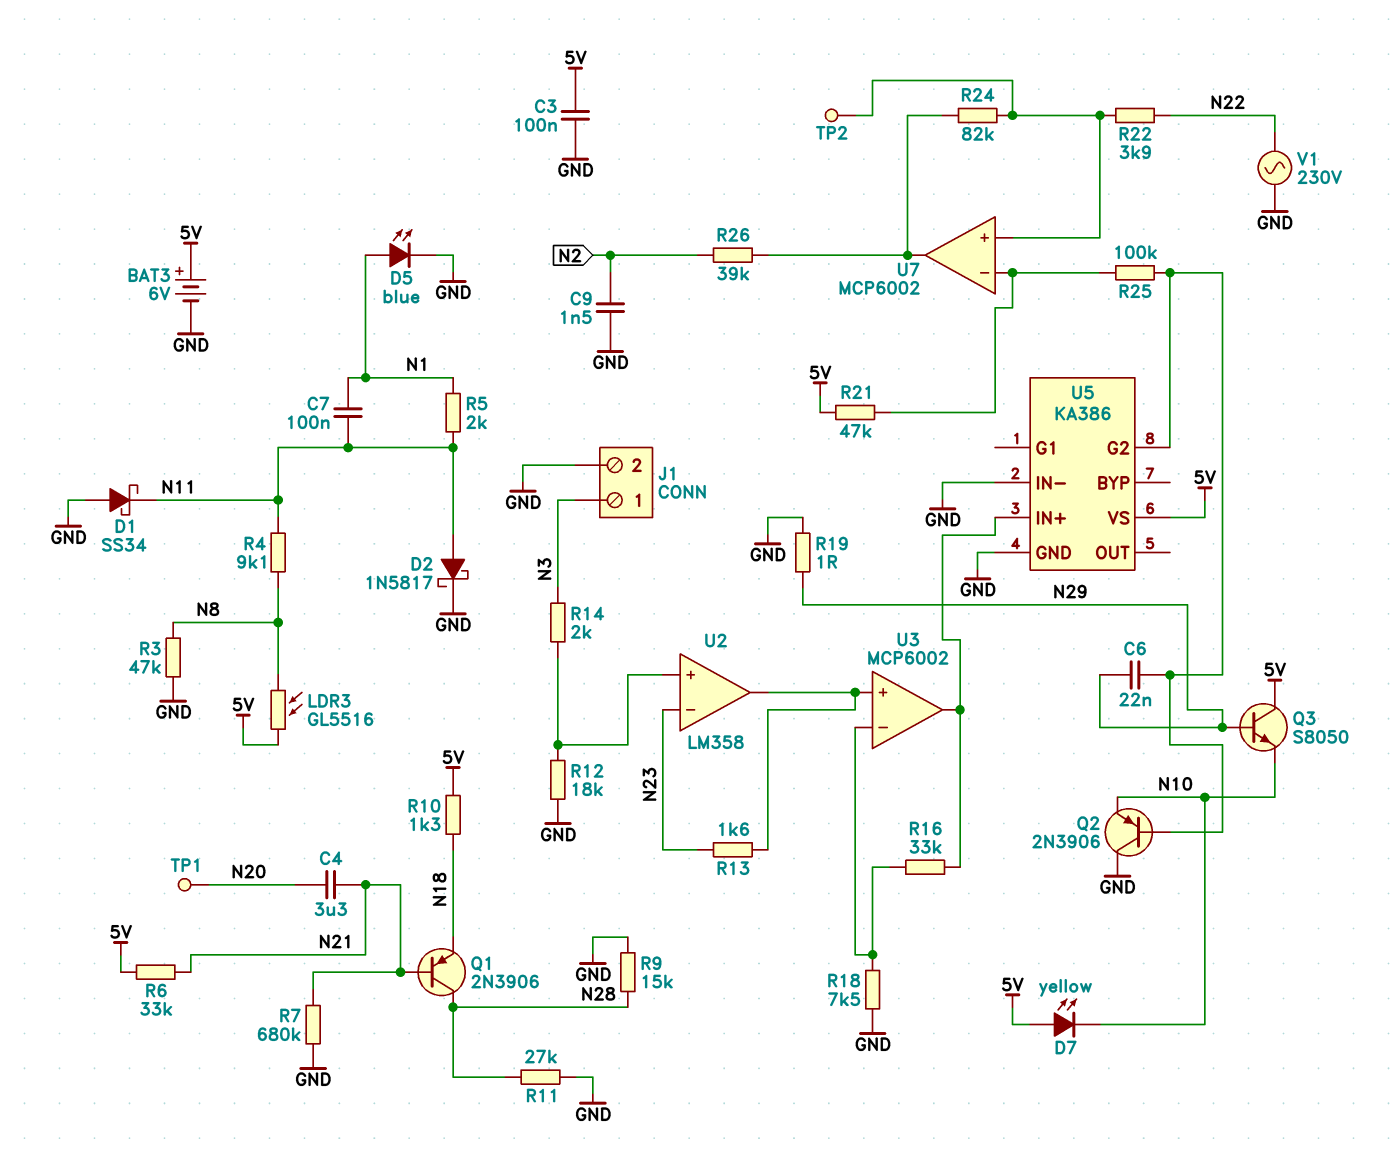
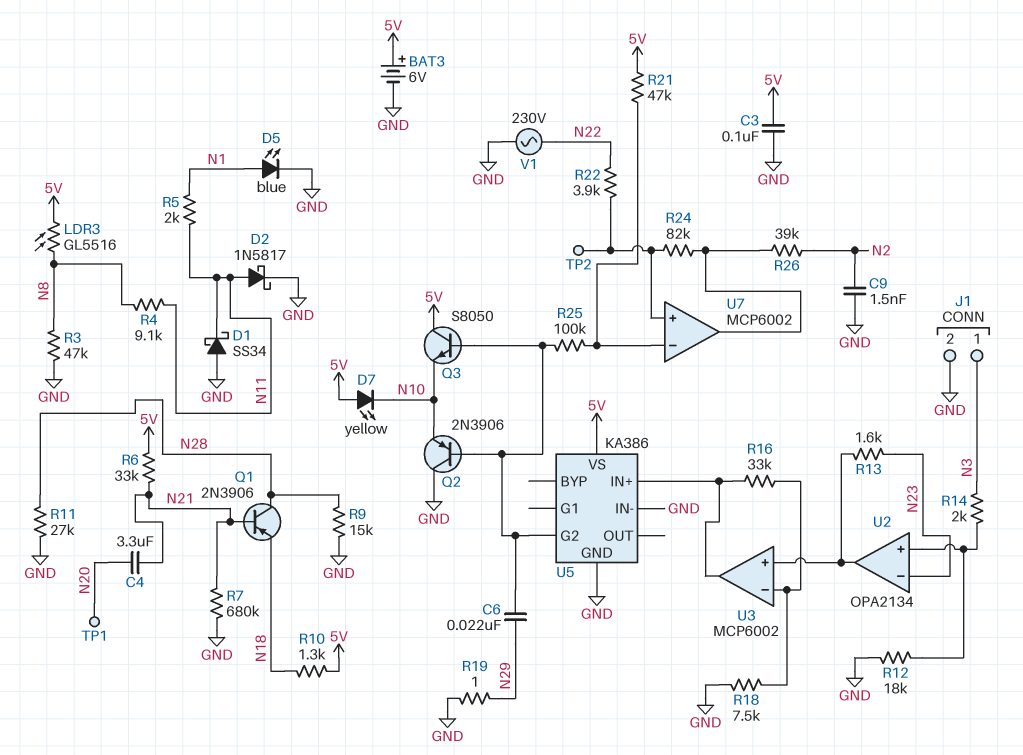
C7: 100nF (N1, N11) -> none
Q3: NPN S8050 (B N29, C 5V, E N10) -> NPN S8050 (B U5/G2, C 5V, E N10)
U2: LM358 -> OPA2134

